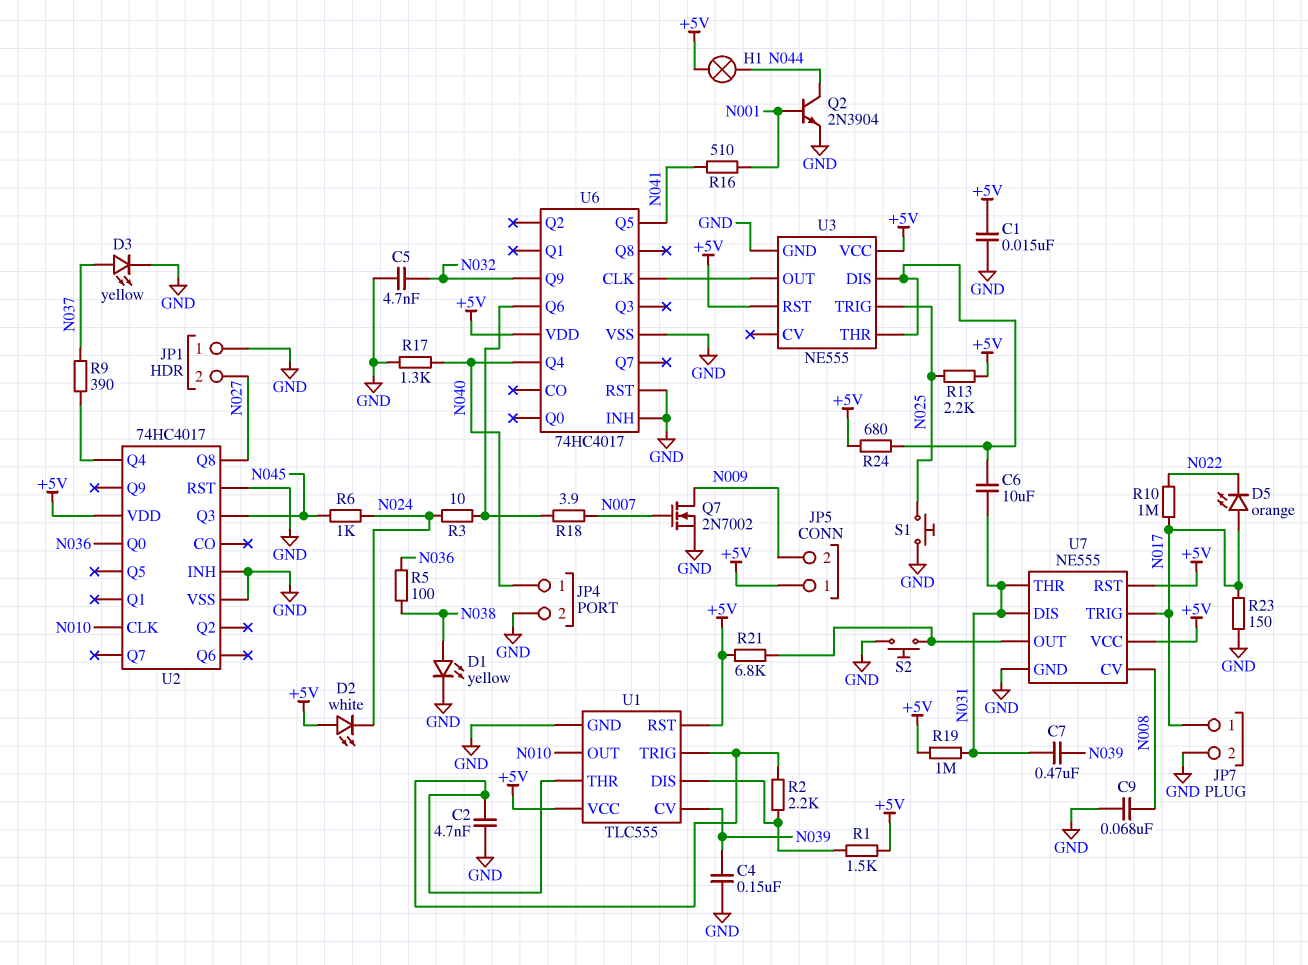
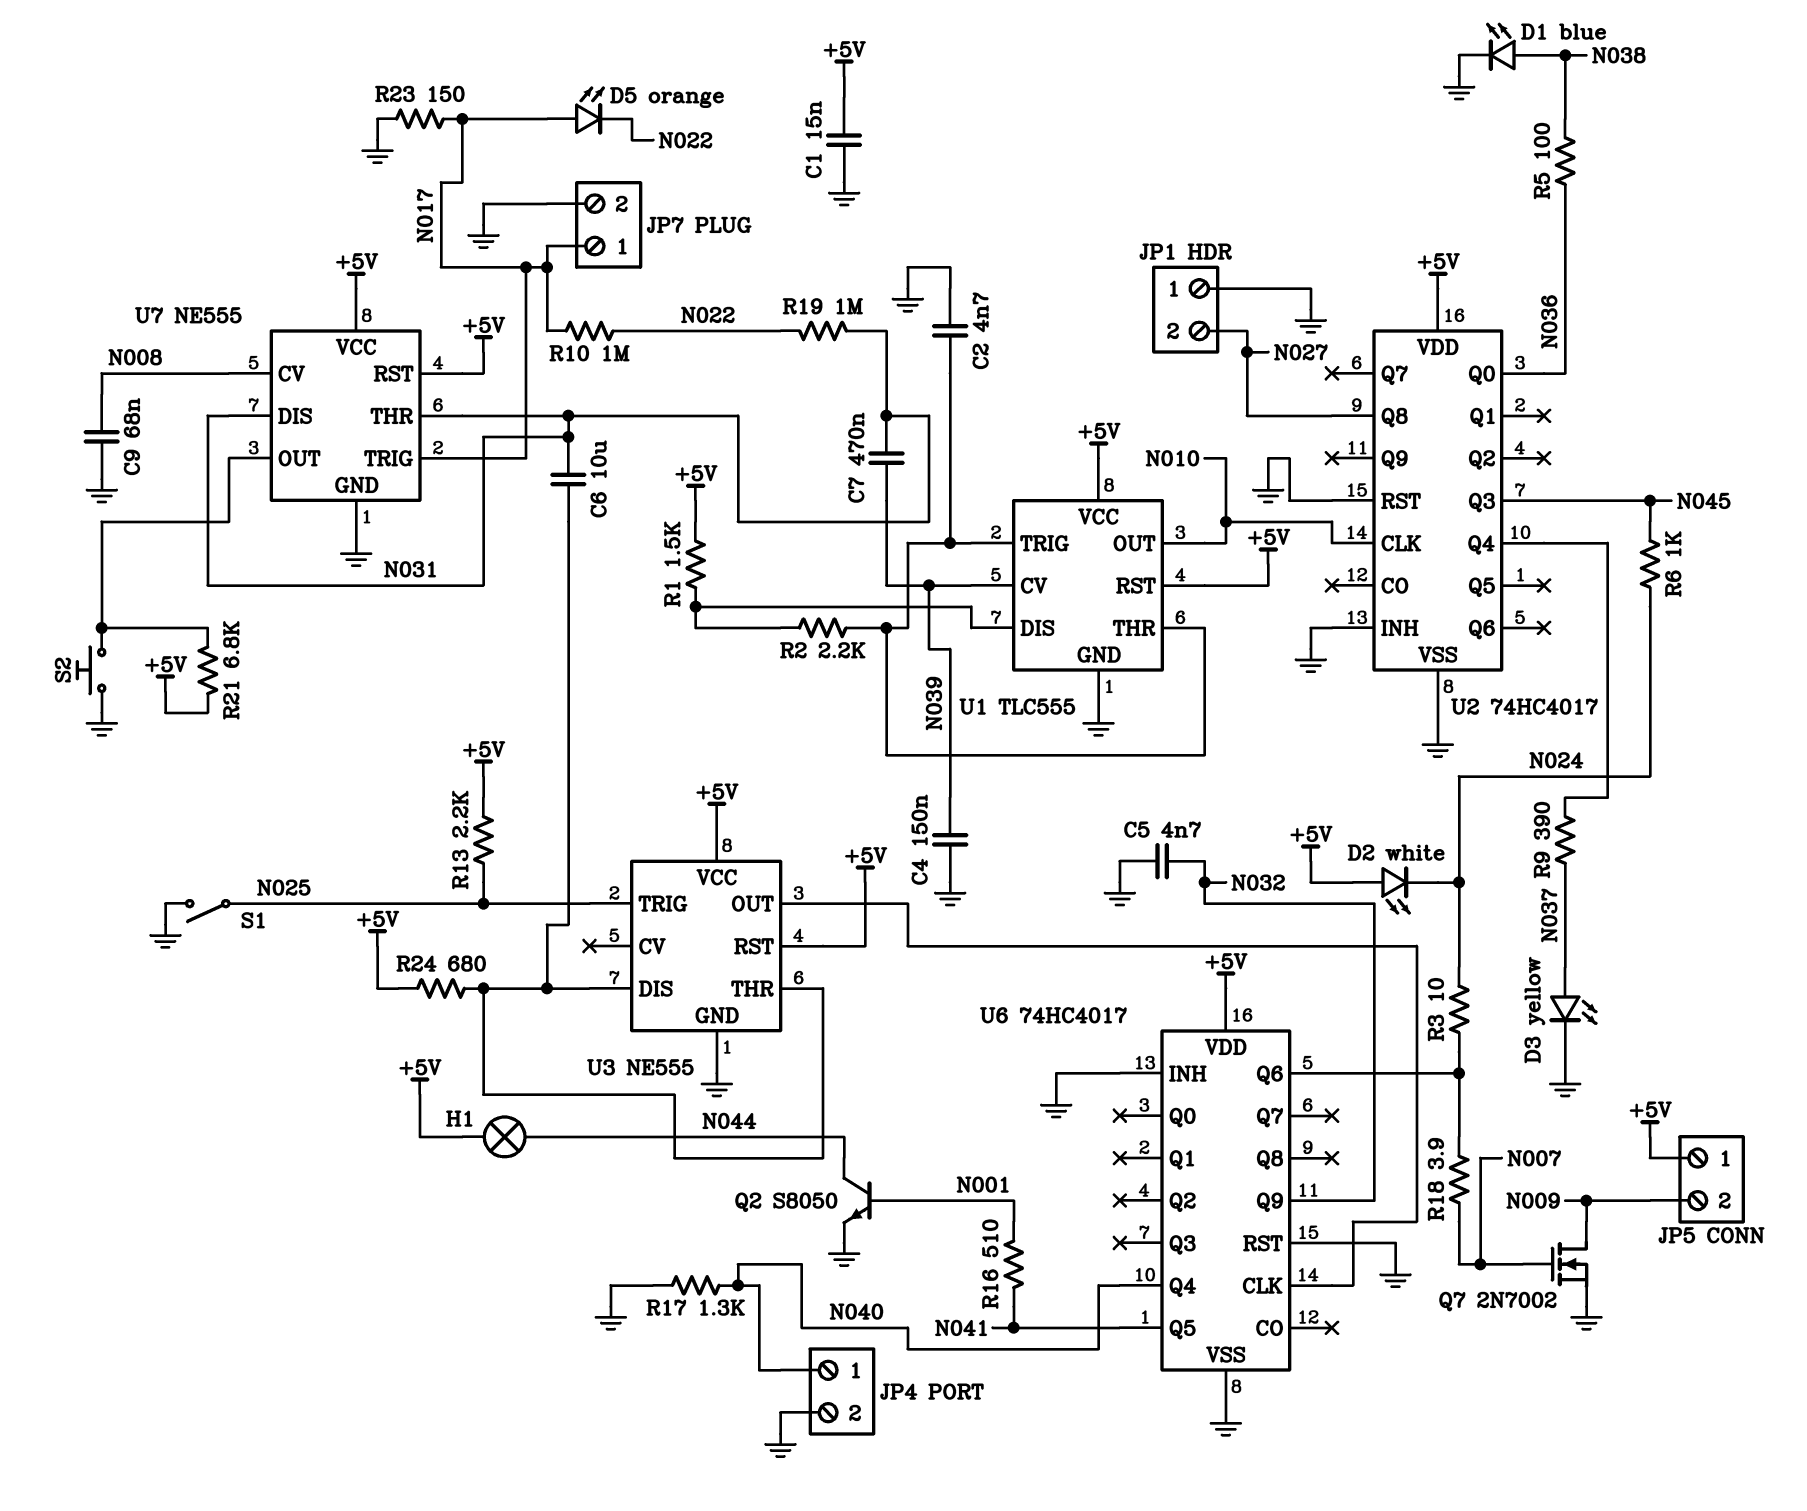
D1: LED yellow (A N038, K GND) -> LED blue (A N038, K GND)
Q2: NPN 2N3904 (B N001, C N044, E GND) -> NPN S8050 (B N001, C N044, E GND)
R19: 1M (+5V, N031) -> 1M (N022, N031)
S1: button (GND, N025) -> switch (GND, N025)

